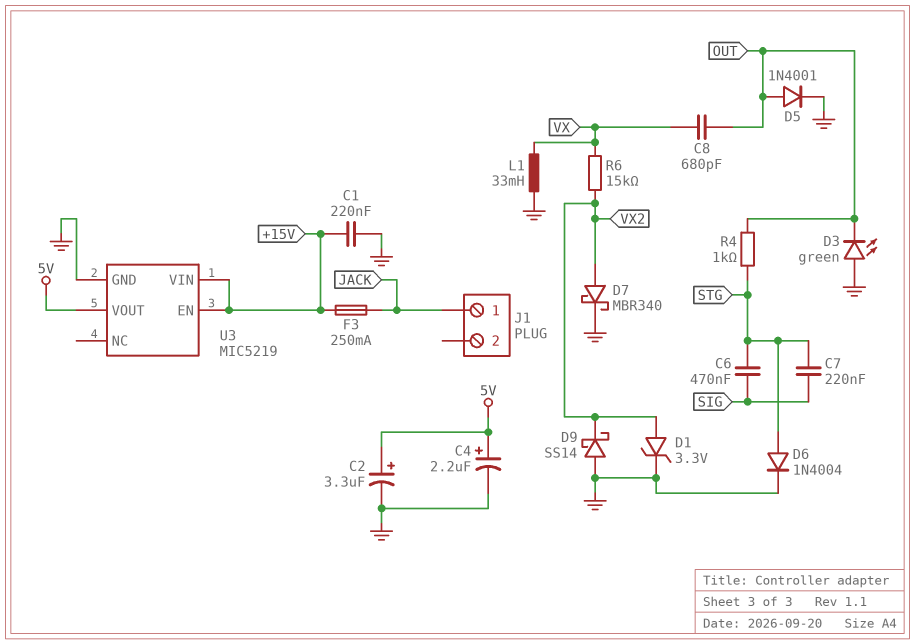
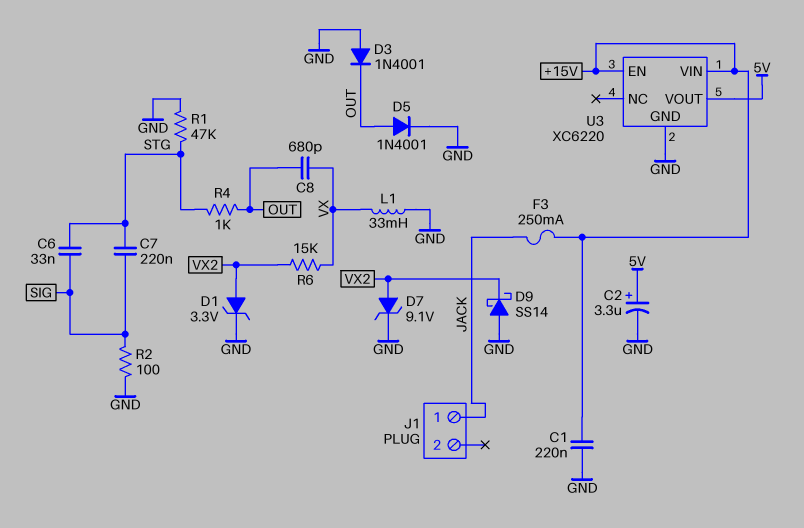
C4: 2.2uF (plus 5V, minus GND) -> none
C6: 470nF (SIG, STG) -> 33nF (SIG, STG)
D3: LED green (A GND, K OUT) -> diode 1N4001 (A GND, K OUT)
D6: diode 1N4004 (A STG, K GND) -> none
D7: schottky MBR340 (A VX2, K GND) -> zener 9.1V (A VX2, K GND)
R1: none -> 47k (GND, STG)
R2: none -> 100 (GND, SIG)
U3: MIC5219 -> XC6220

